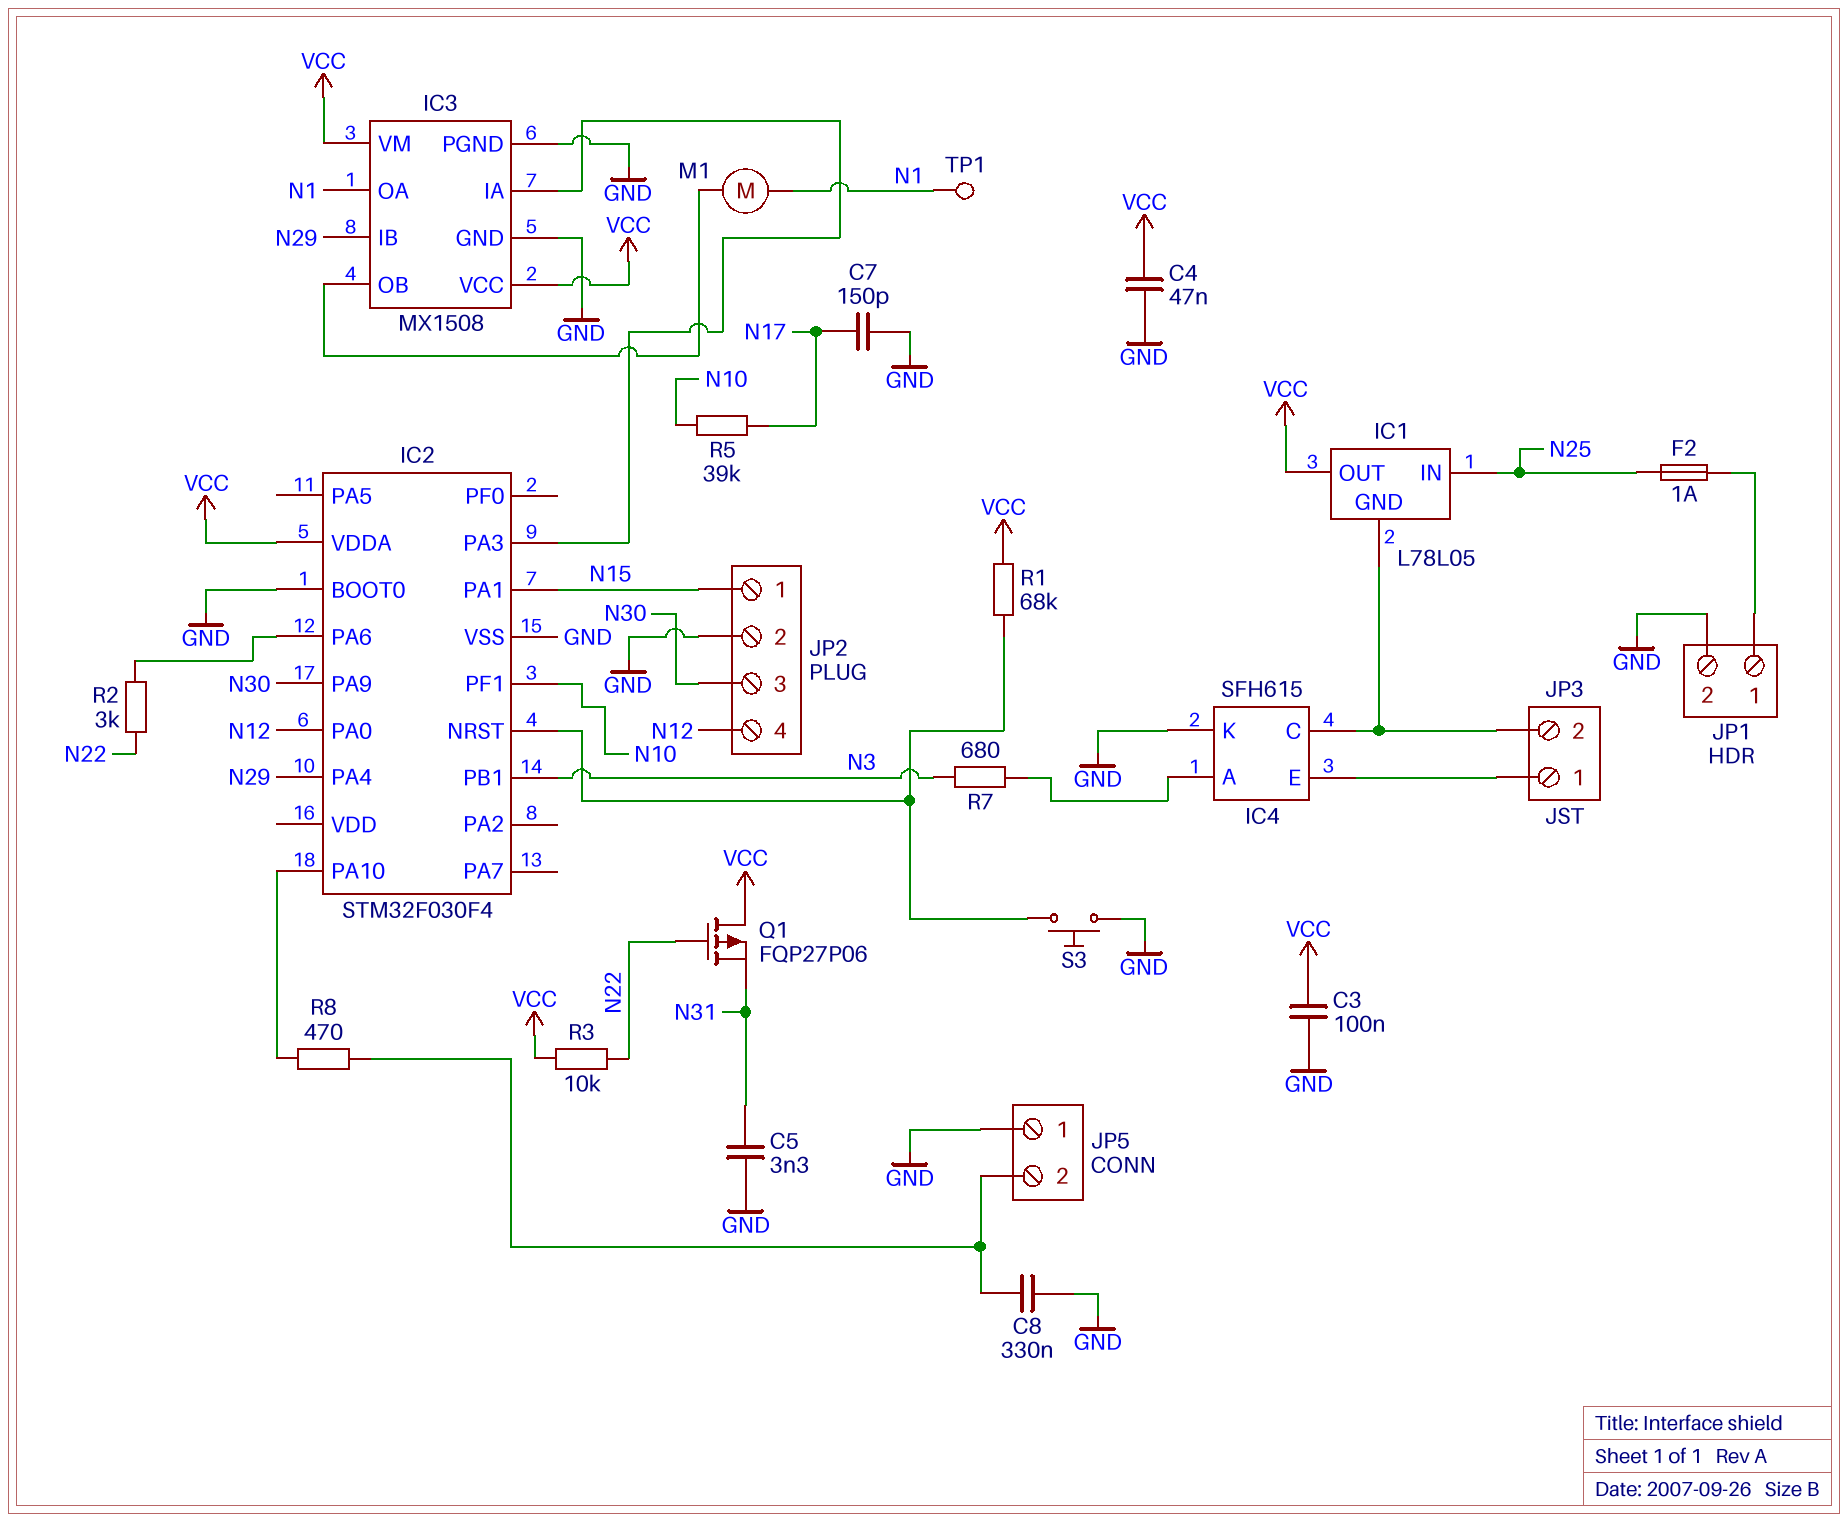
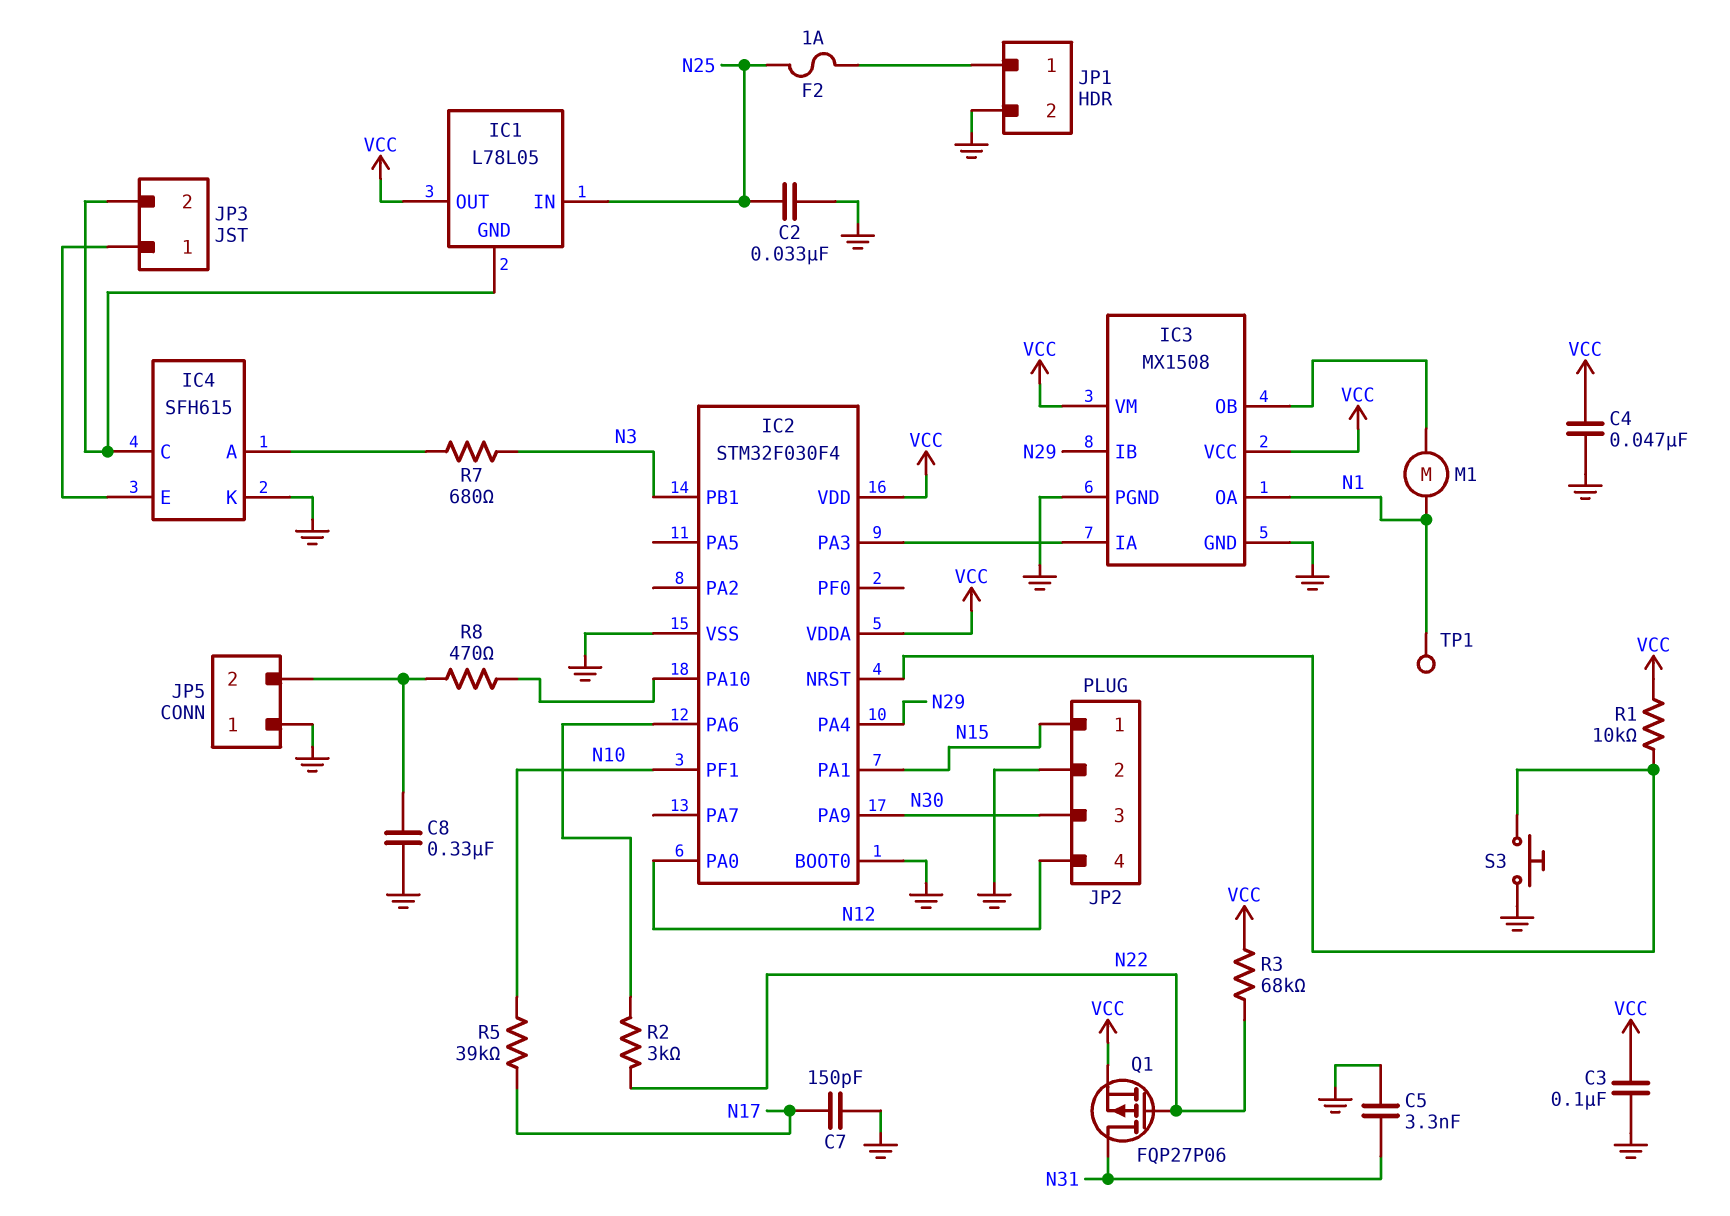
C2: none -> 33nF (GND, N25)
IC2 pin VDD: none -> VCC
Q1: PMOS FQP27P06 (G N22, D VCC, S N31) -> PMOS FQP27P06 (G N22, D N31, S VCC)
R1: 68k (IC2/NRST, VCC) -> 10k (IC2/NRST, VCC)
R3: 10k (N22, VCC) -> 68k (N22, VCC)

